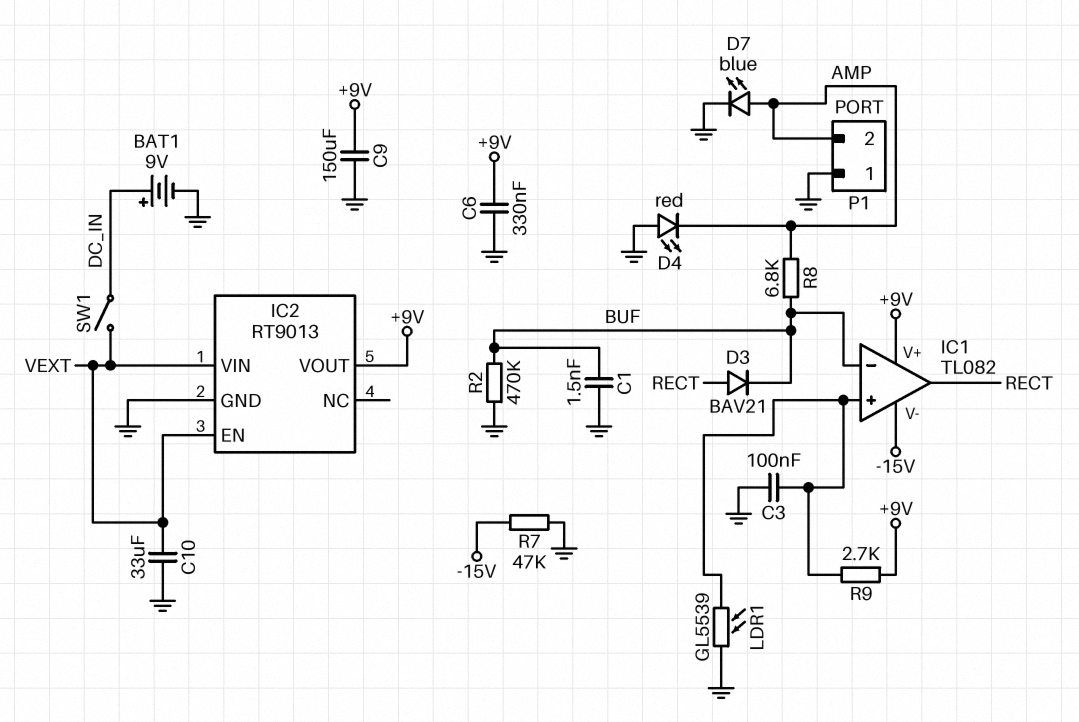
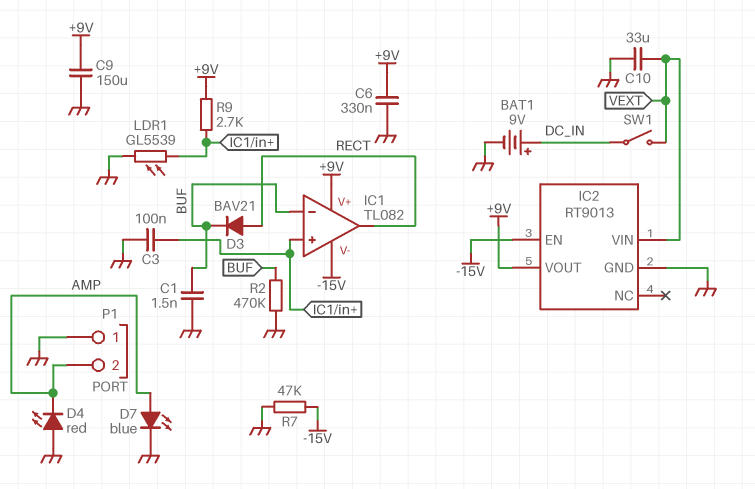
IC2 pin EN: VEXT -> -15V
R8: 6.8k (AMP, BUF) -> none

